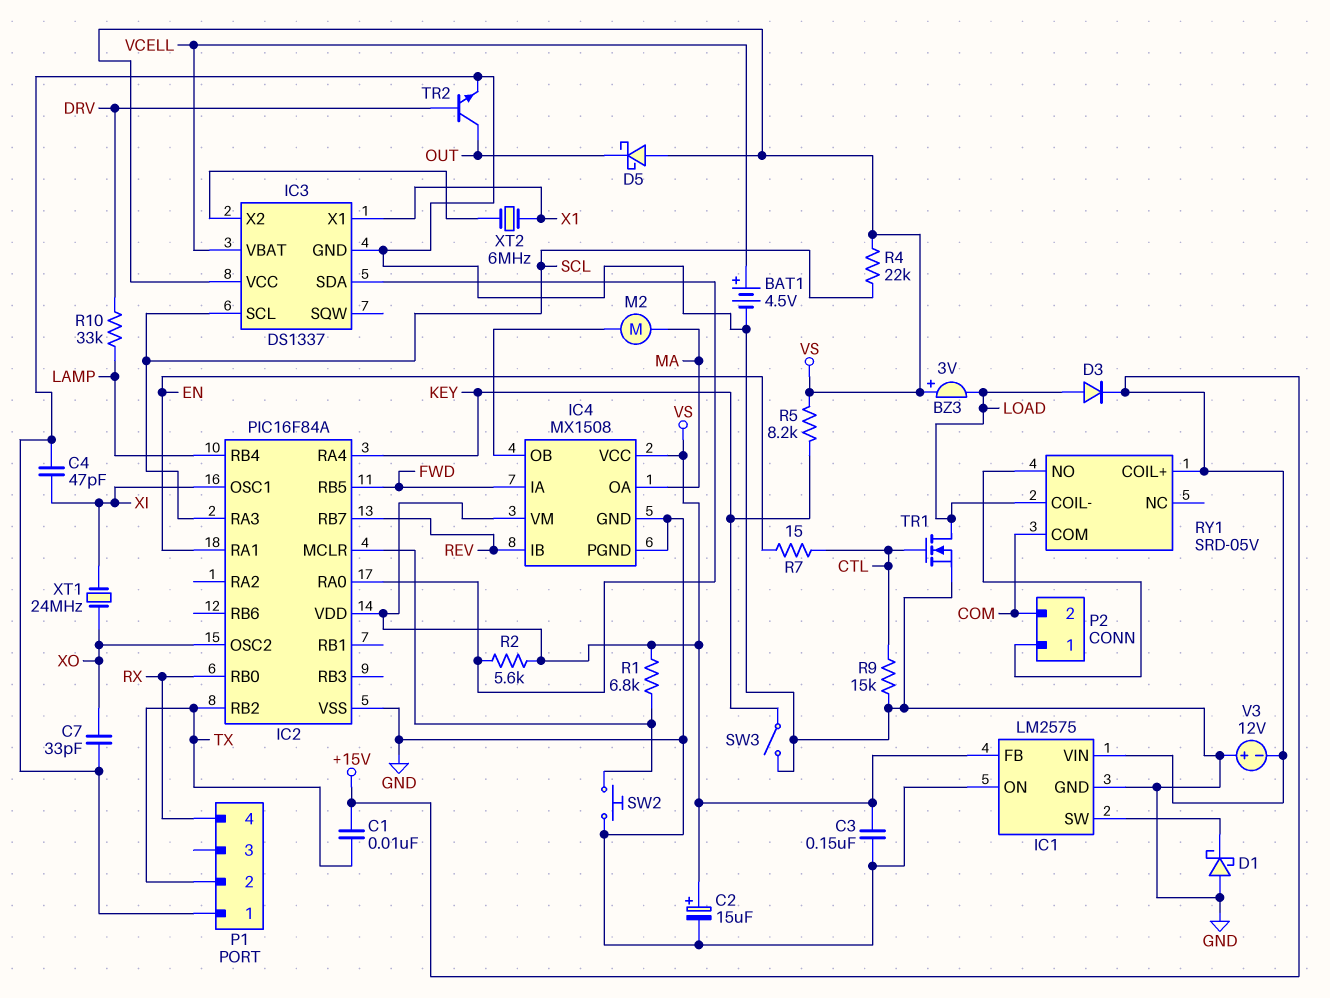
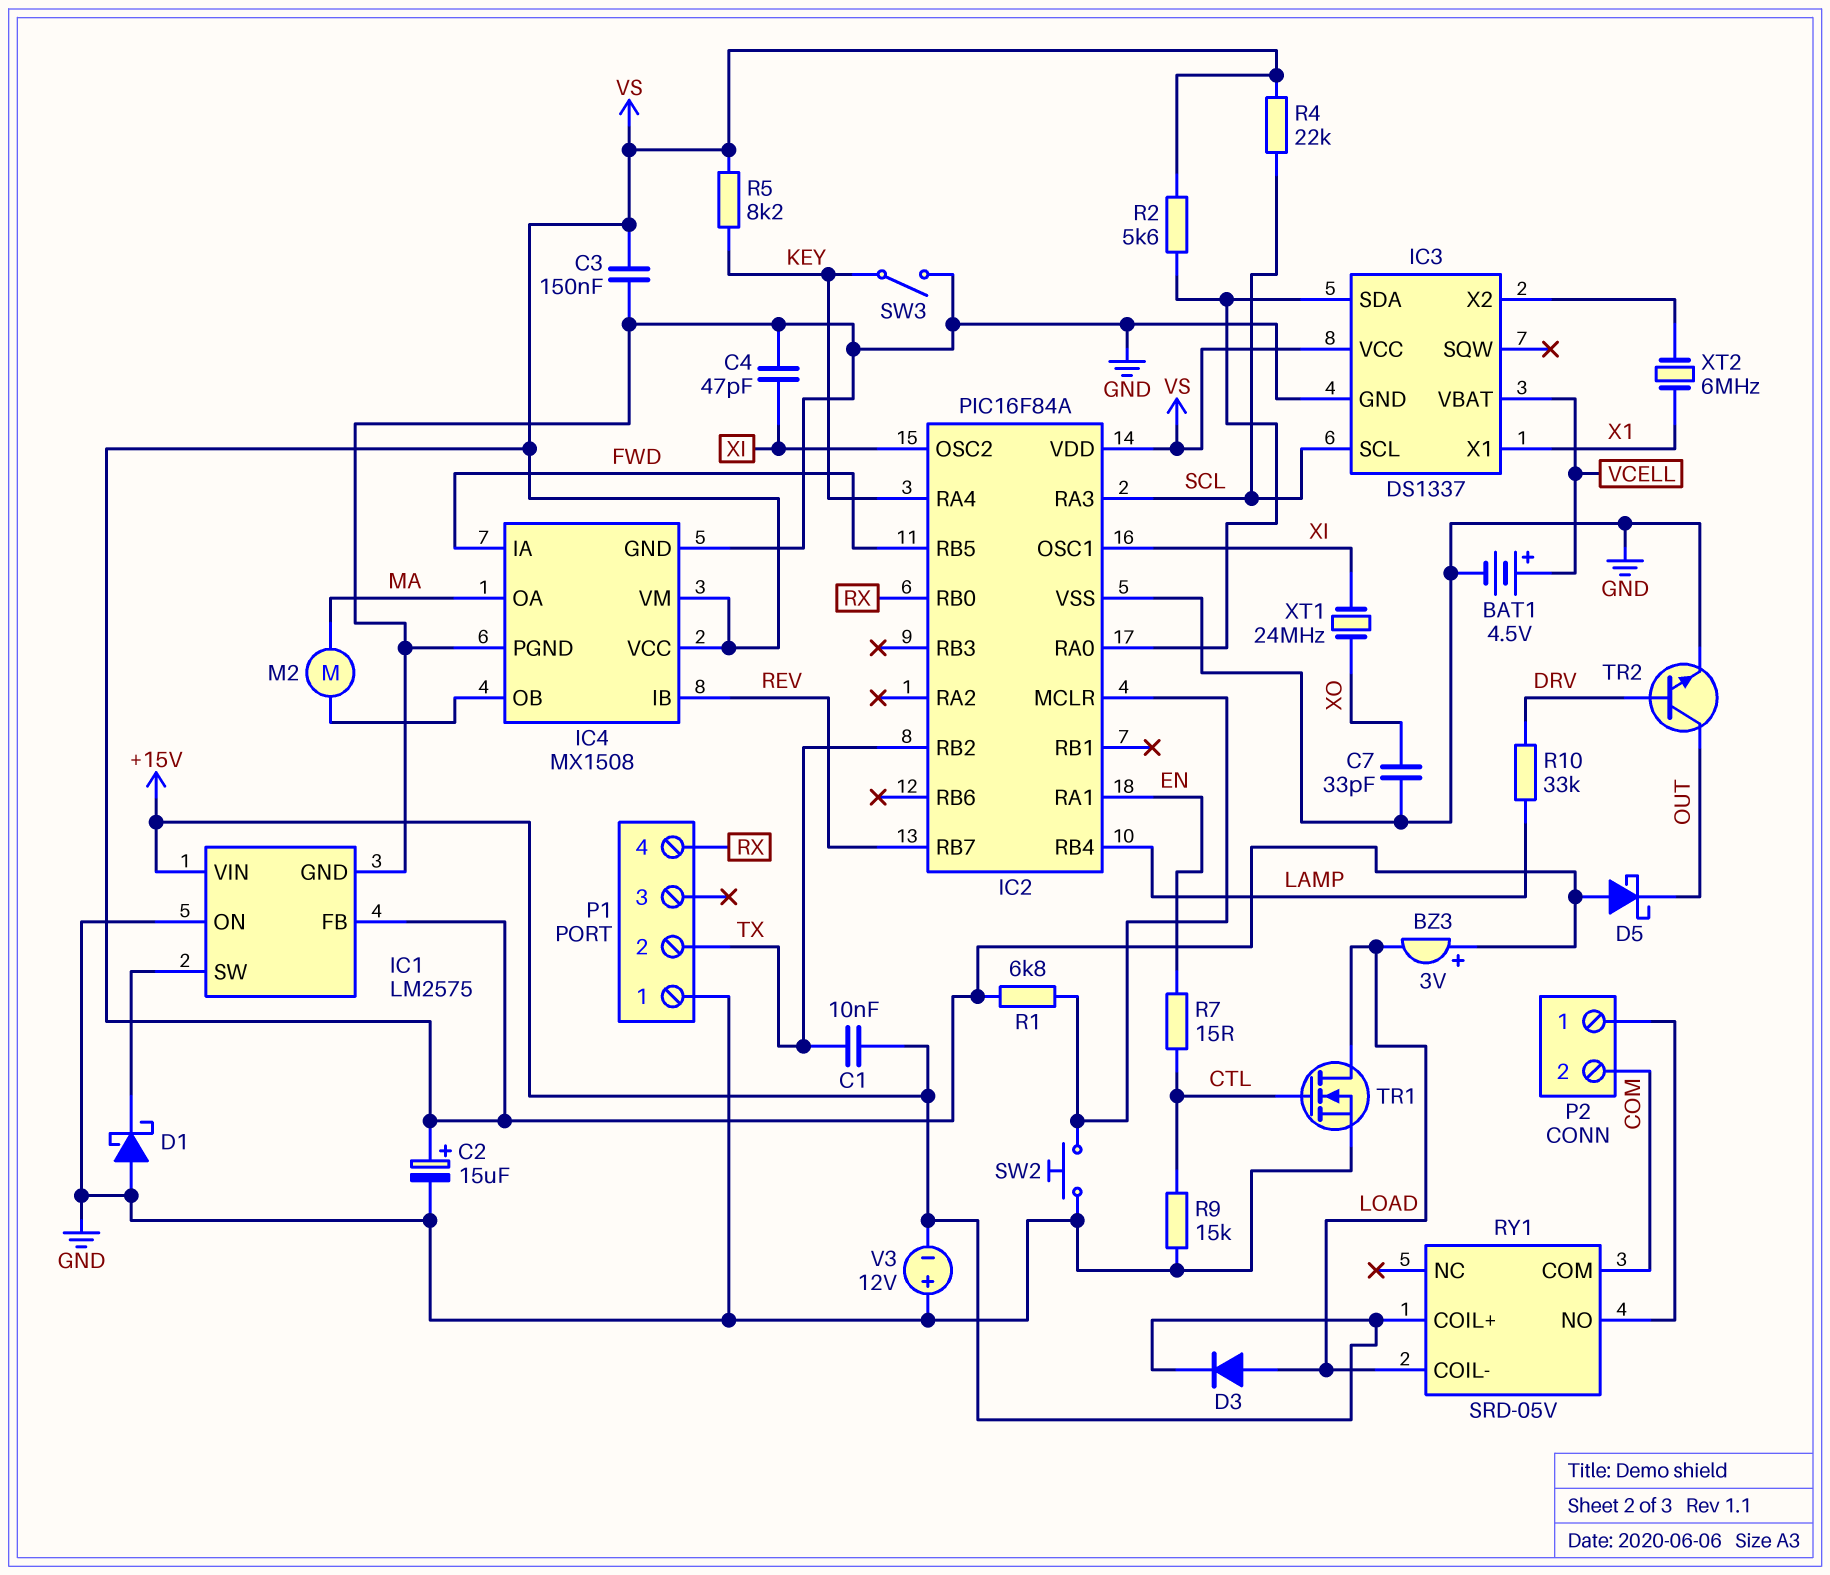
IC2 pin OSC2: XO -> XI

